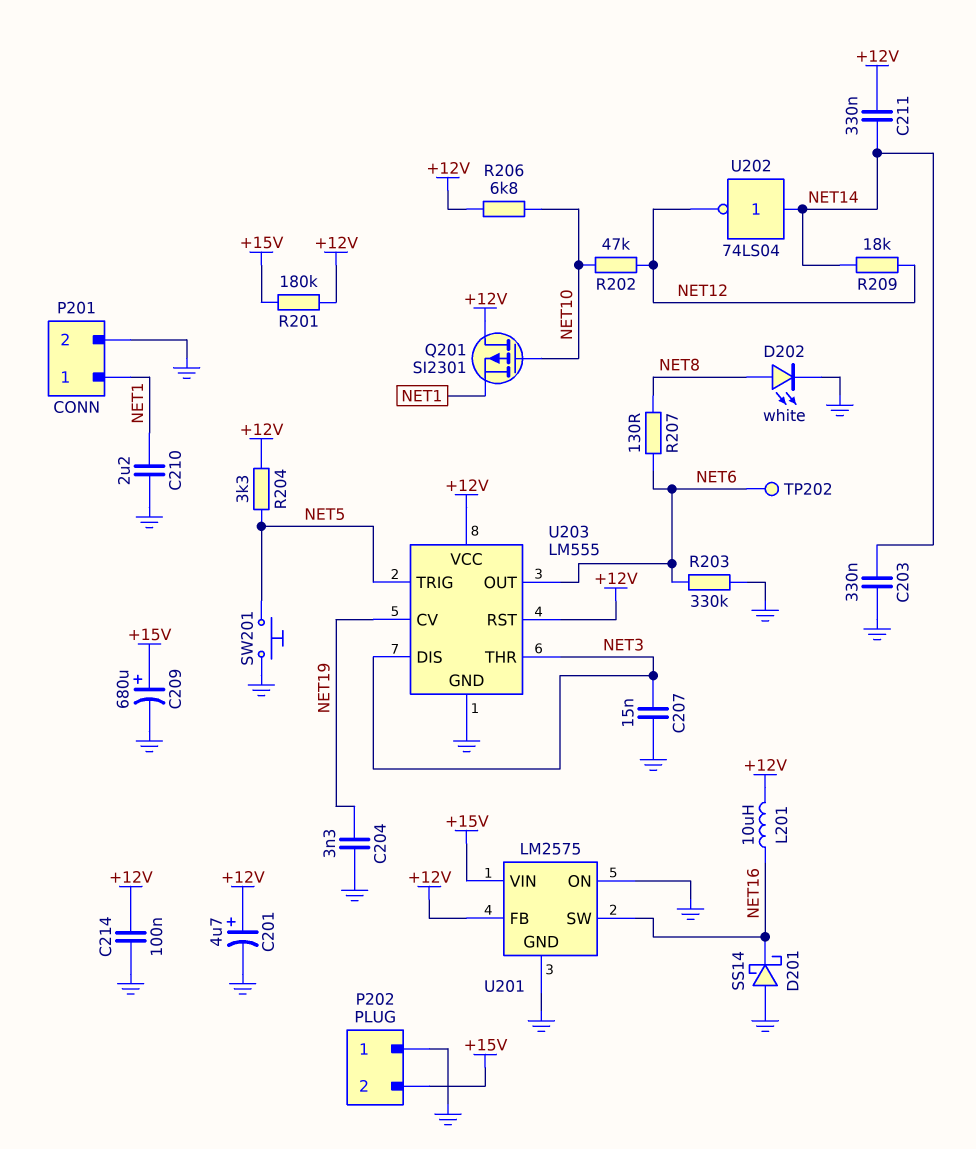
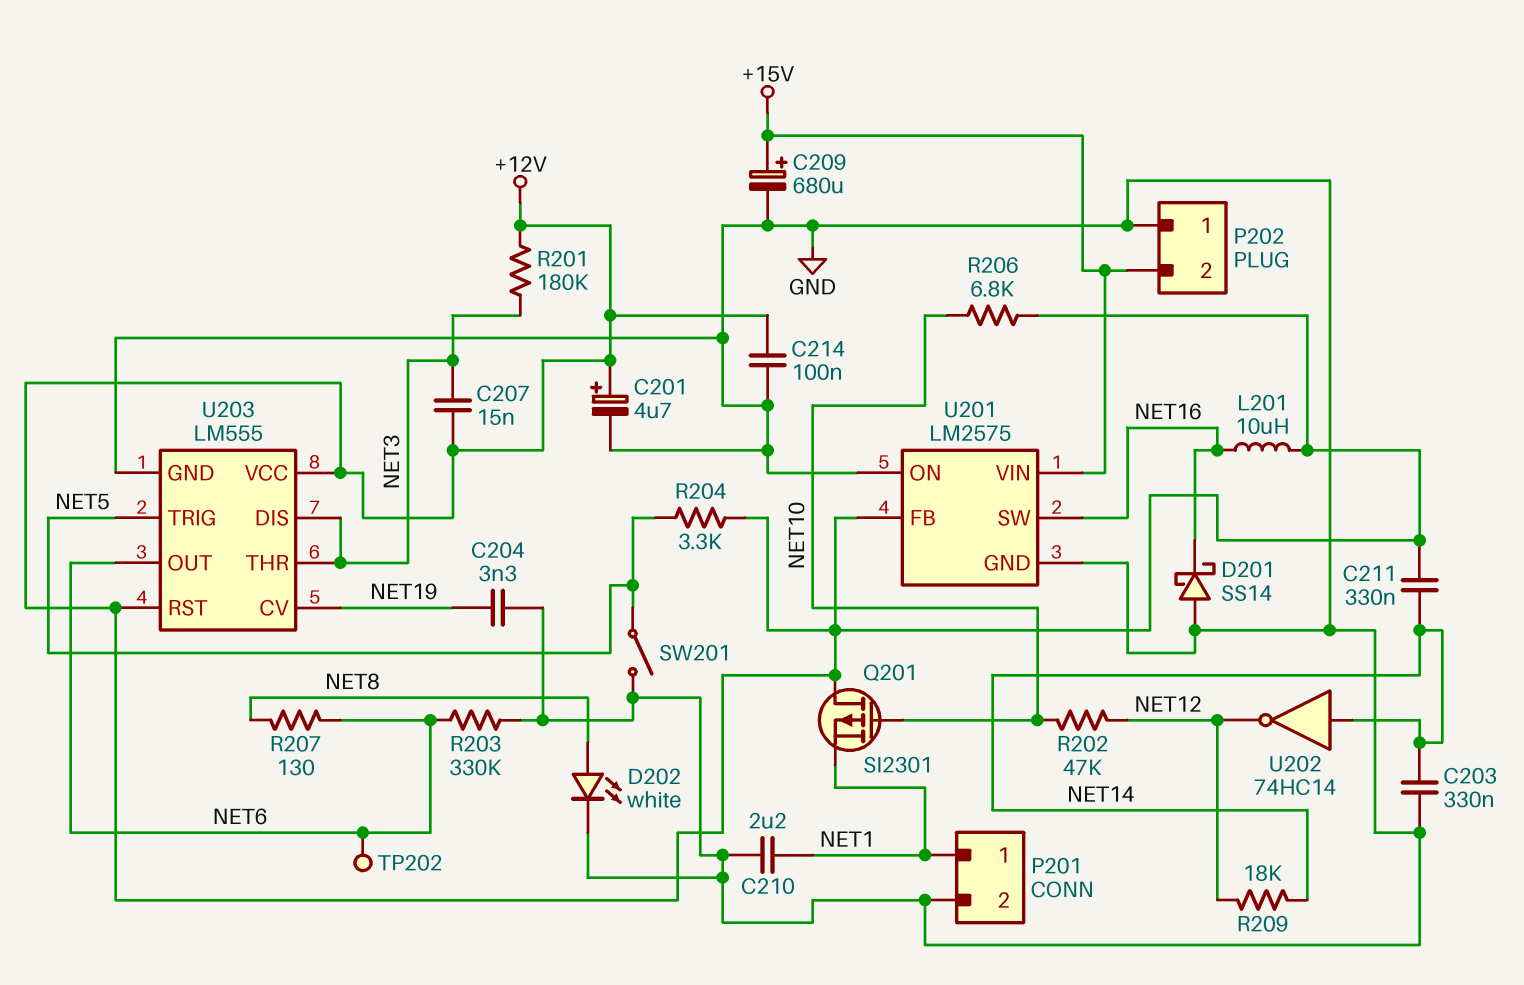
C207: 15nF (GND, NET3) -> 15nF (+12V, NET3)
R201: 180k (+12V, +15V) -> 180k (+12V, NET3)
SW201: button (GND, NET5) -> switch (GND, NET5)
U202: NOT 74LS04 (in NET14, out NET12) -> NOT 74HC14 (in NET14, out NET12)

